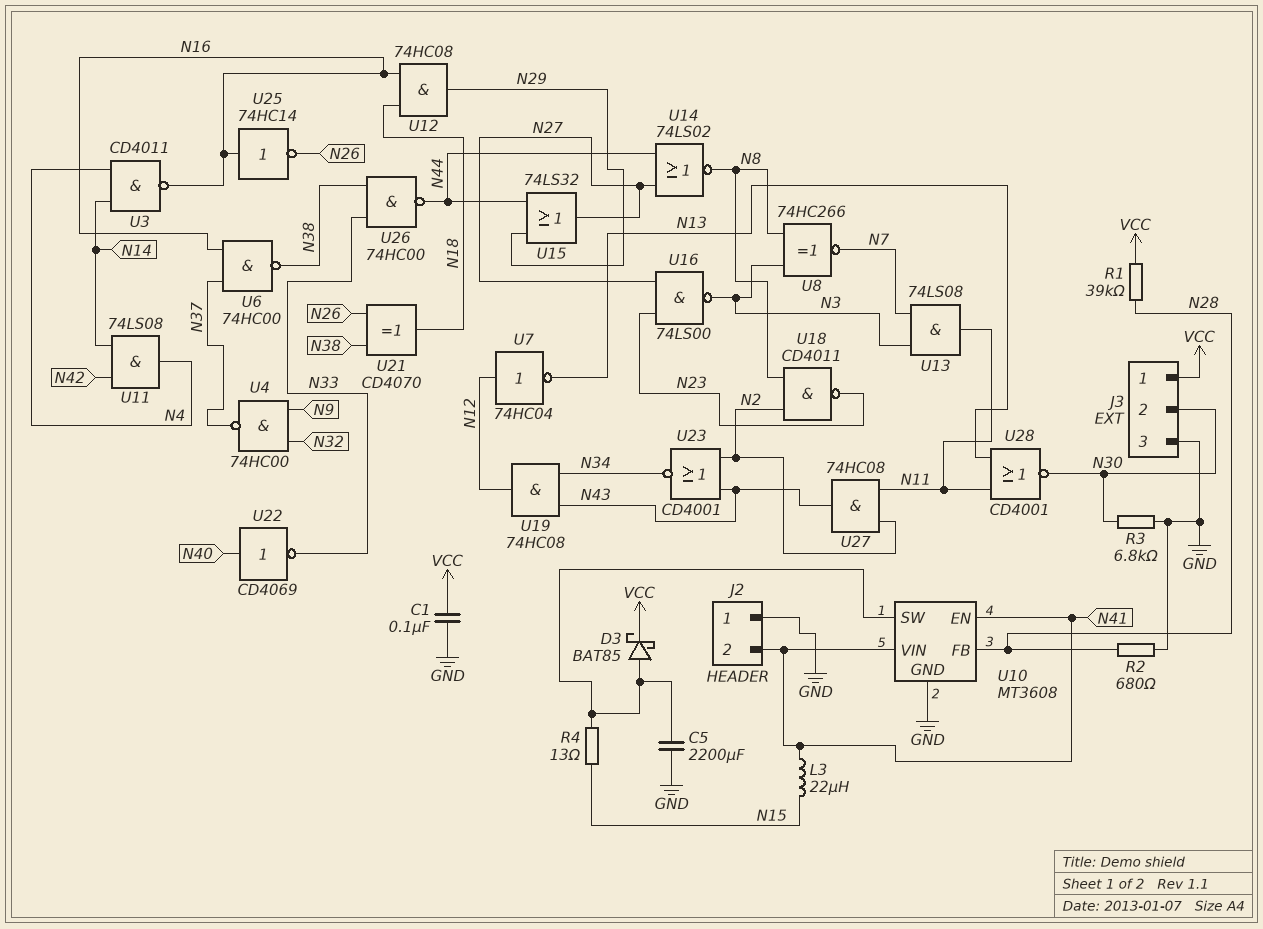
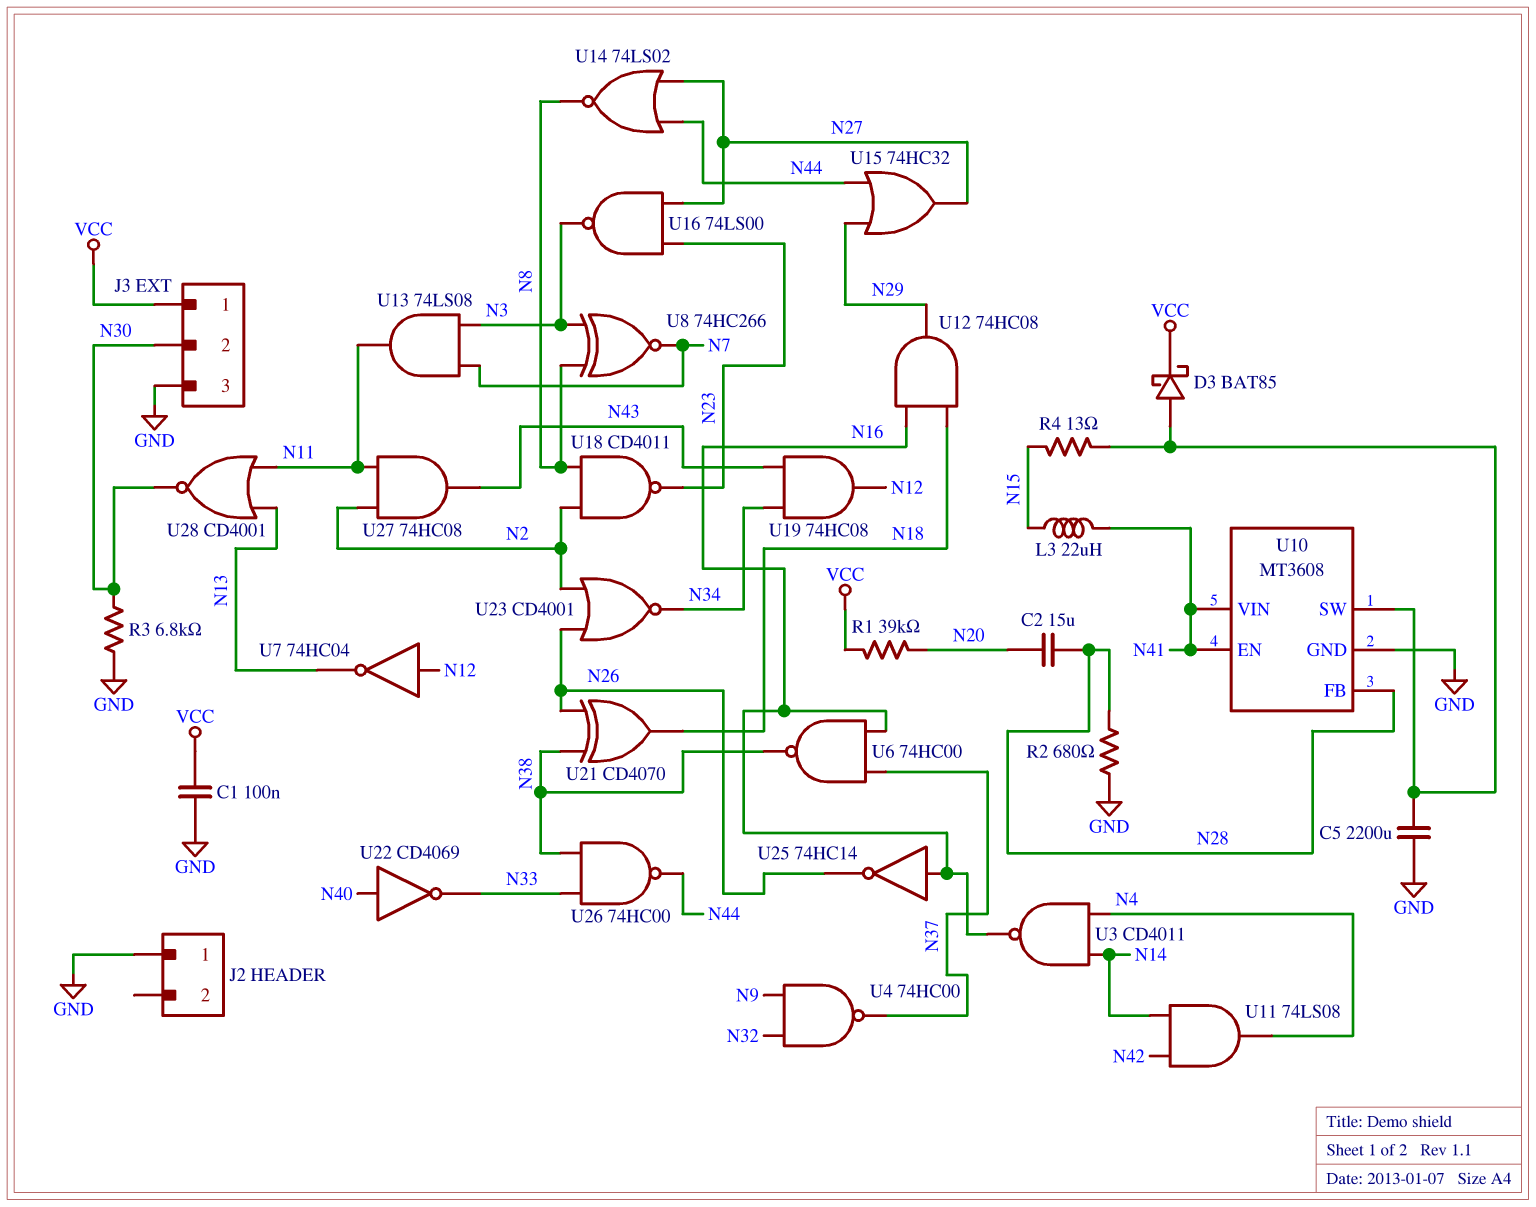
C2: none -> 15uF (N20, N28)
J2 pin 2: N41 -> none
R1: 39k (N28, VCC) -> 39k (N20, VCC)
U15: OR 74LS32 (in N29, in N44, out N27) -> OR 74HC32 (in N29, in N44, out N27)
U23: NOR CD4001 (in N2, in N43, out N34) -> NOR CD4001 (in N2, in N26, out N34)

